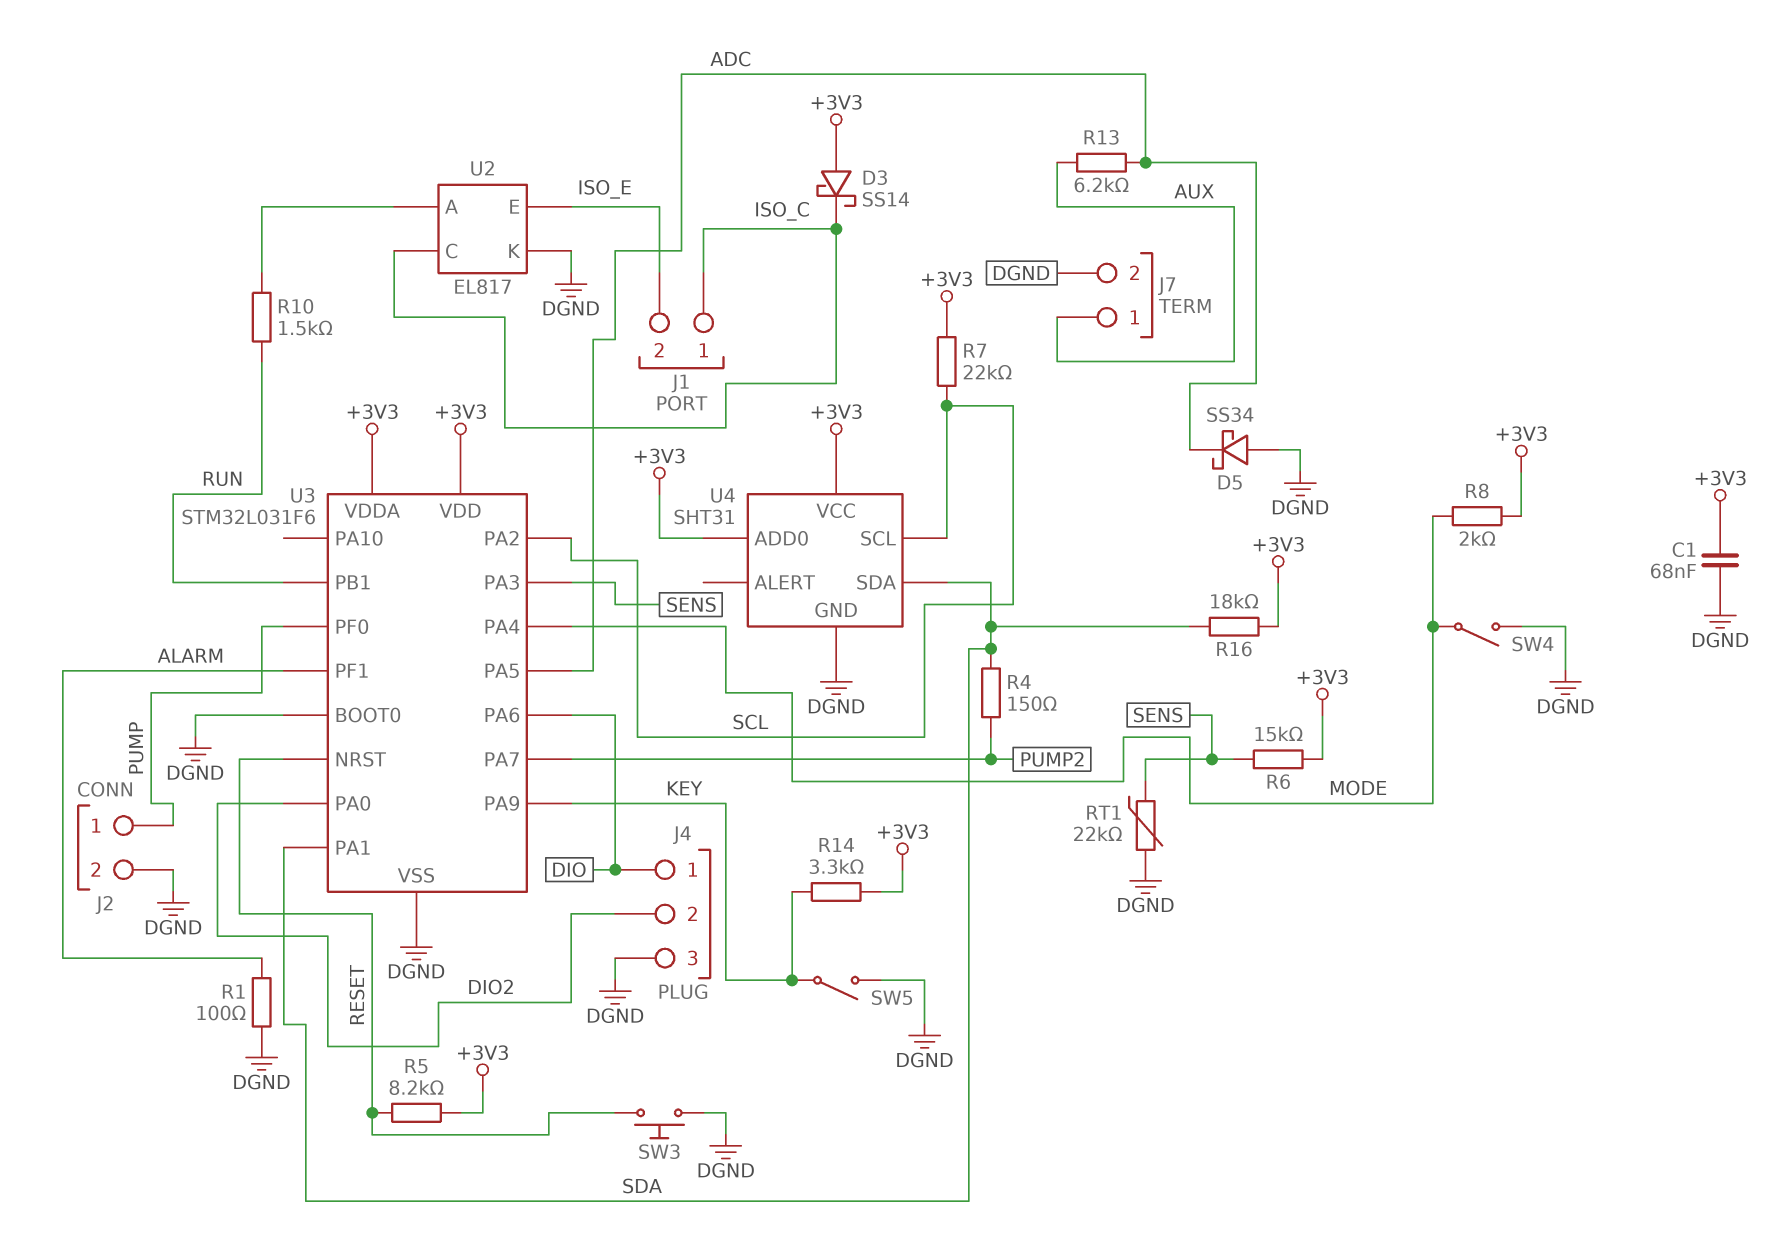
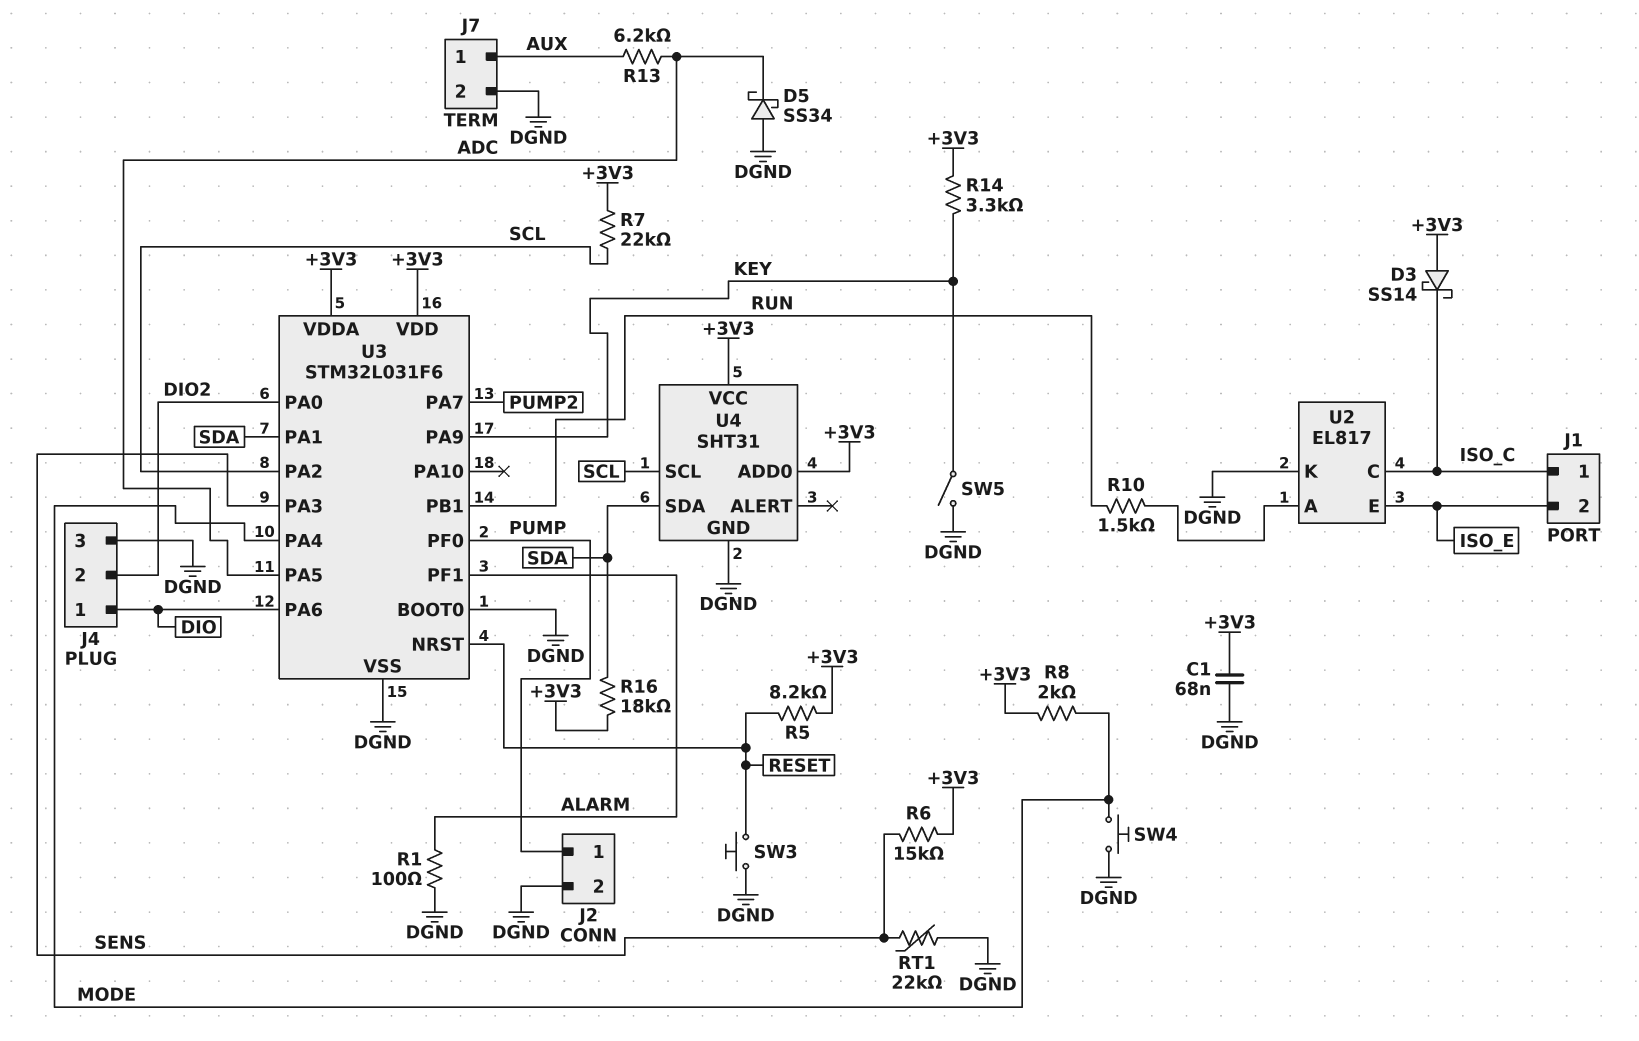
R4: 150 (PUMP2, SDA) -> none
SW4: switch (DGND, MODE) -> button (DGND, MODE)

